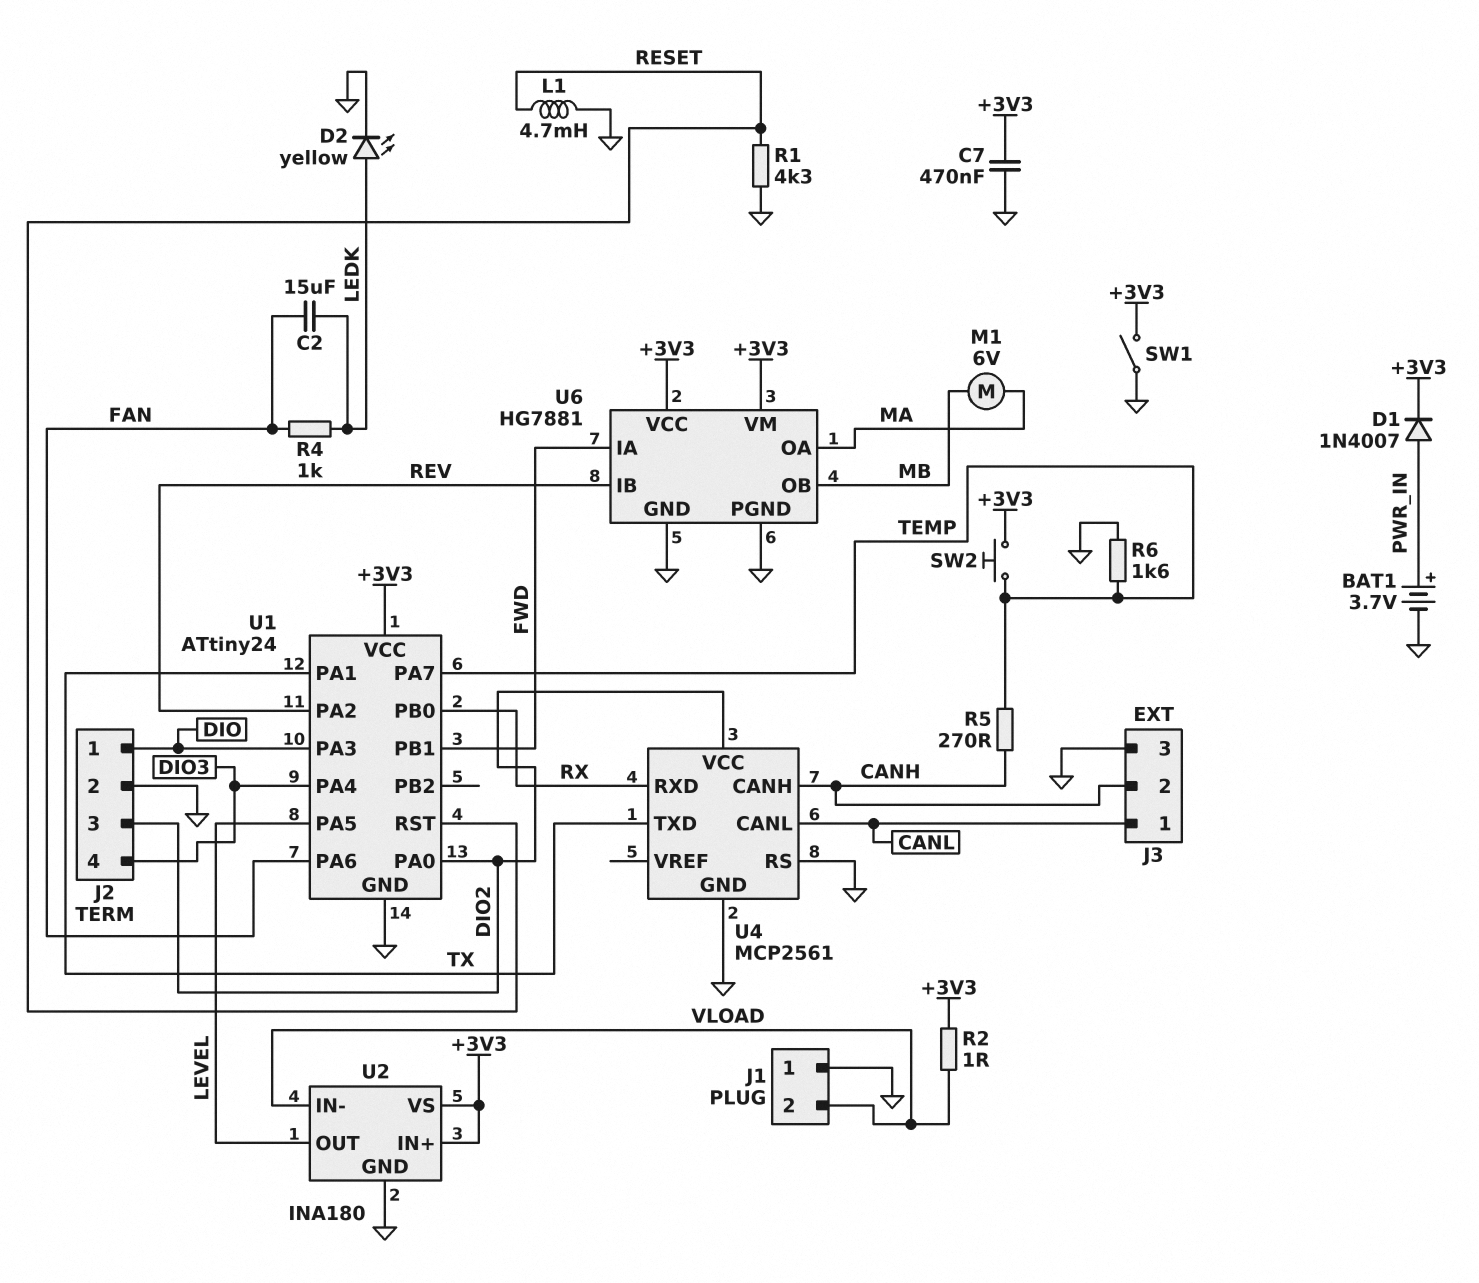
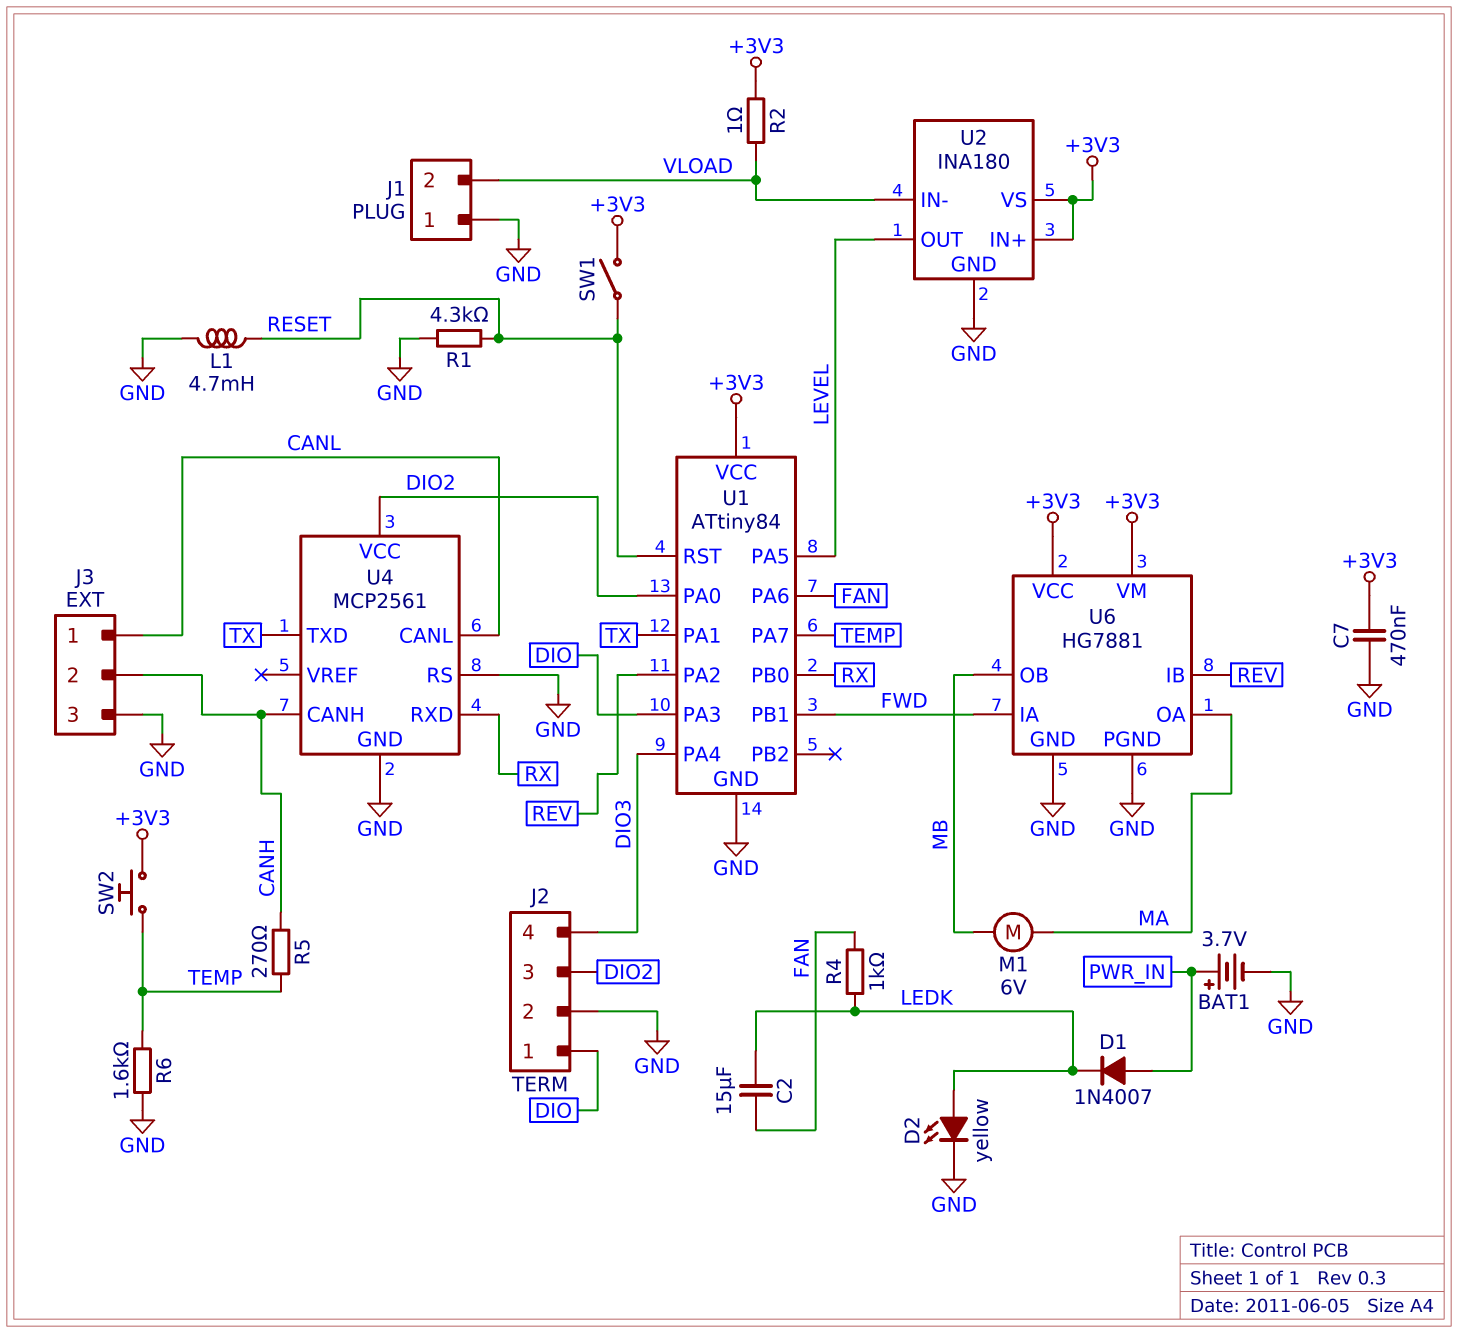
D1: diode 1N4007 (A PWR_IN, K +3V3) -> diode 1N4007 (A PWR_IN, K LEDK)
SW1: switch (+3V3, GND) -> switch (+3V3, RESET)
U1: ATtiny24 -> ATtiny84

